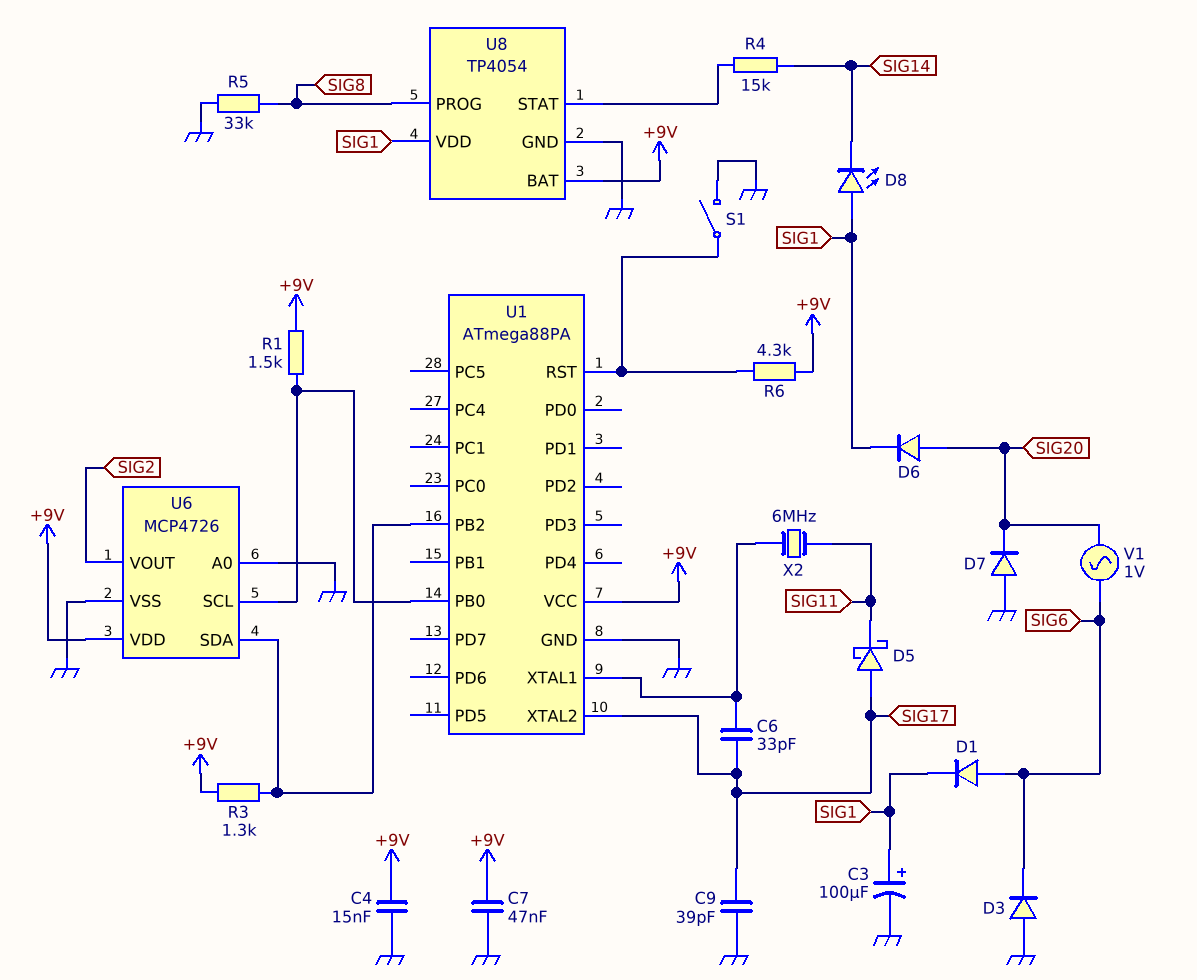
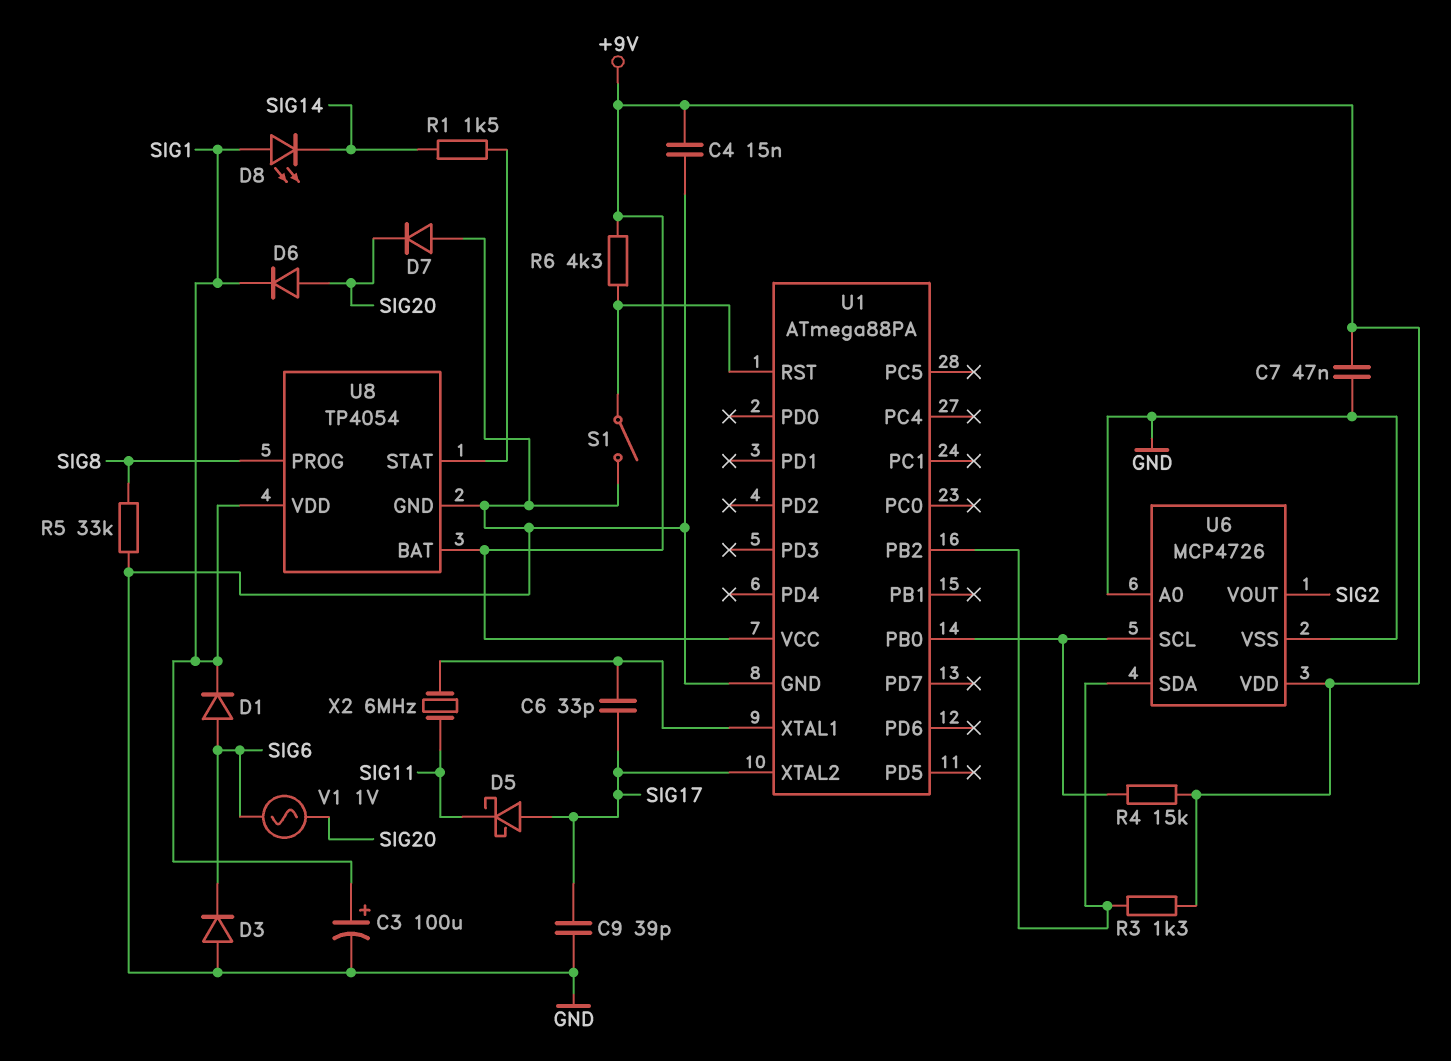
R1: 1.5k (+9V, U1/PB0) -> 1.5k (SIG14, U8/STAT)
R4: 15k (SIG14, U8/STAT) -> 15k (+9V, U1/PB0)

